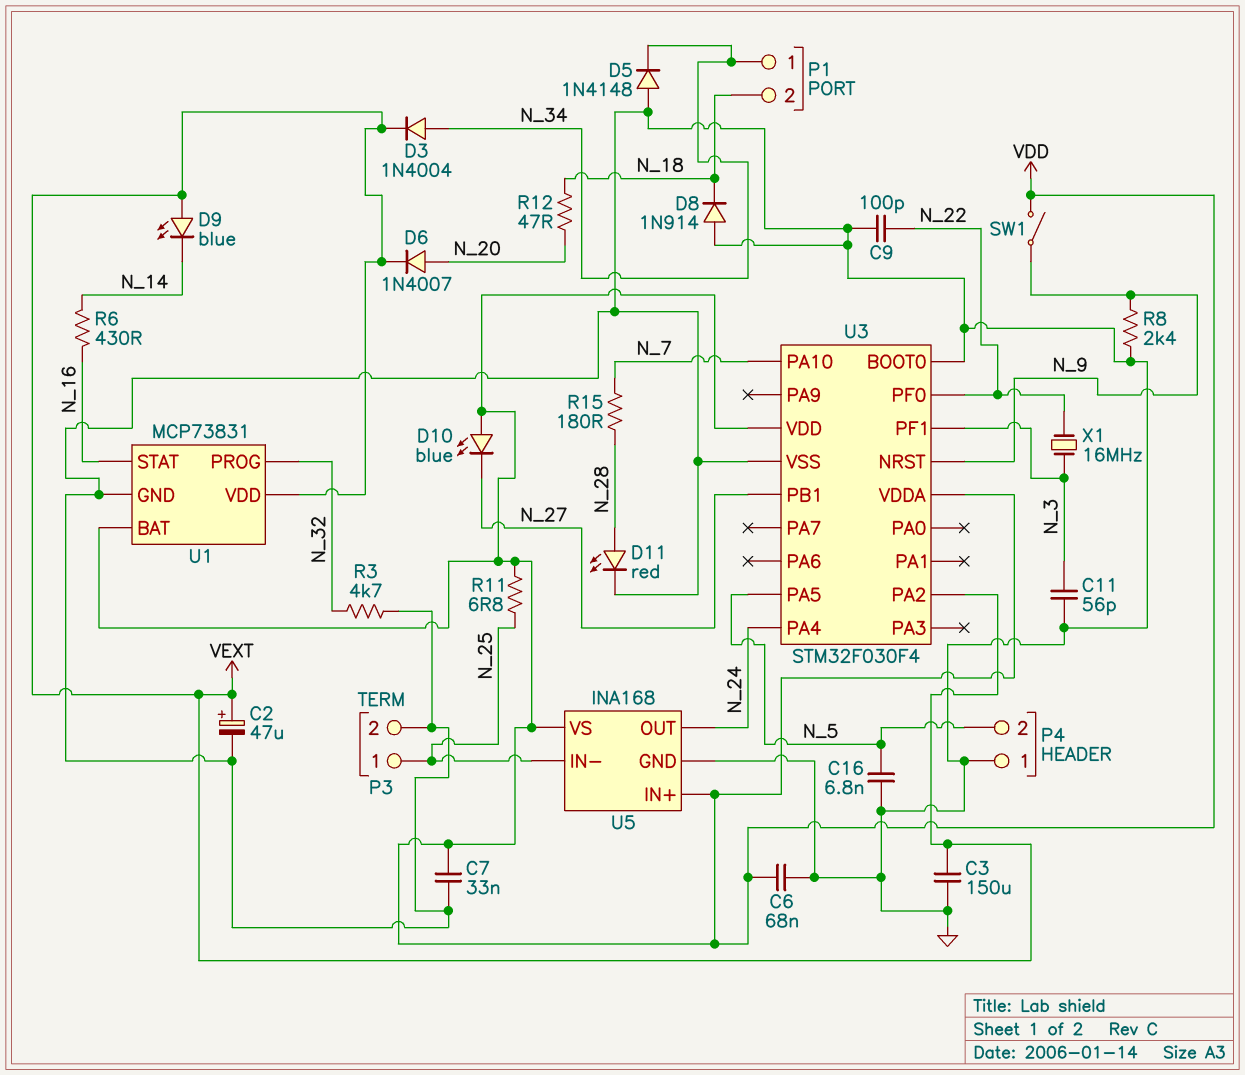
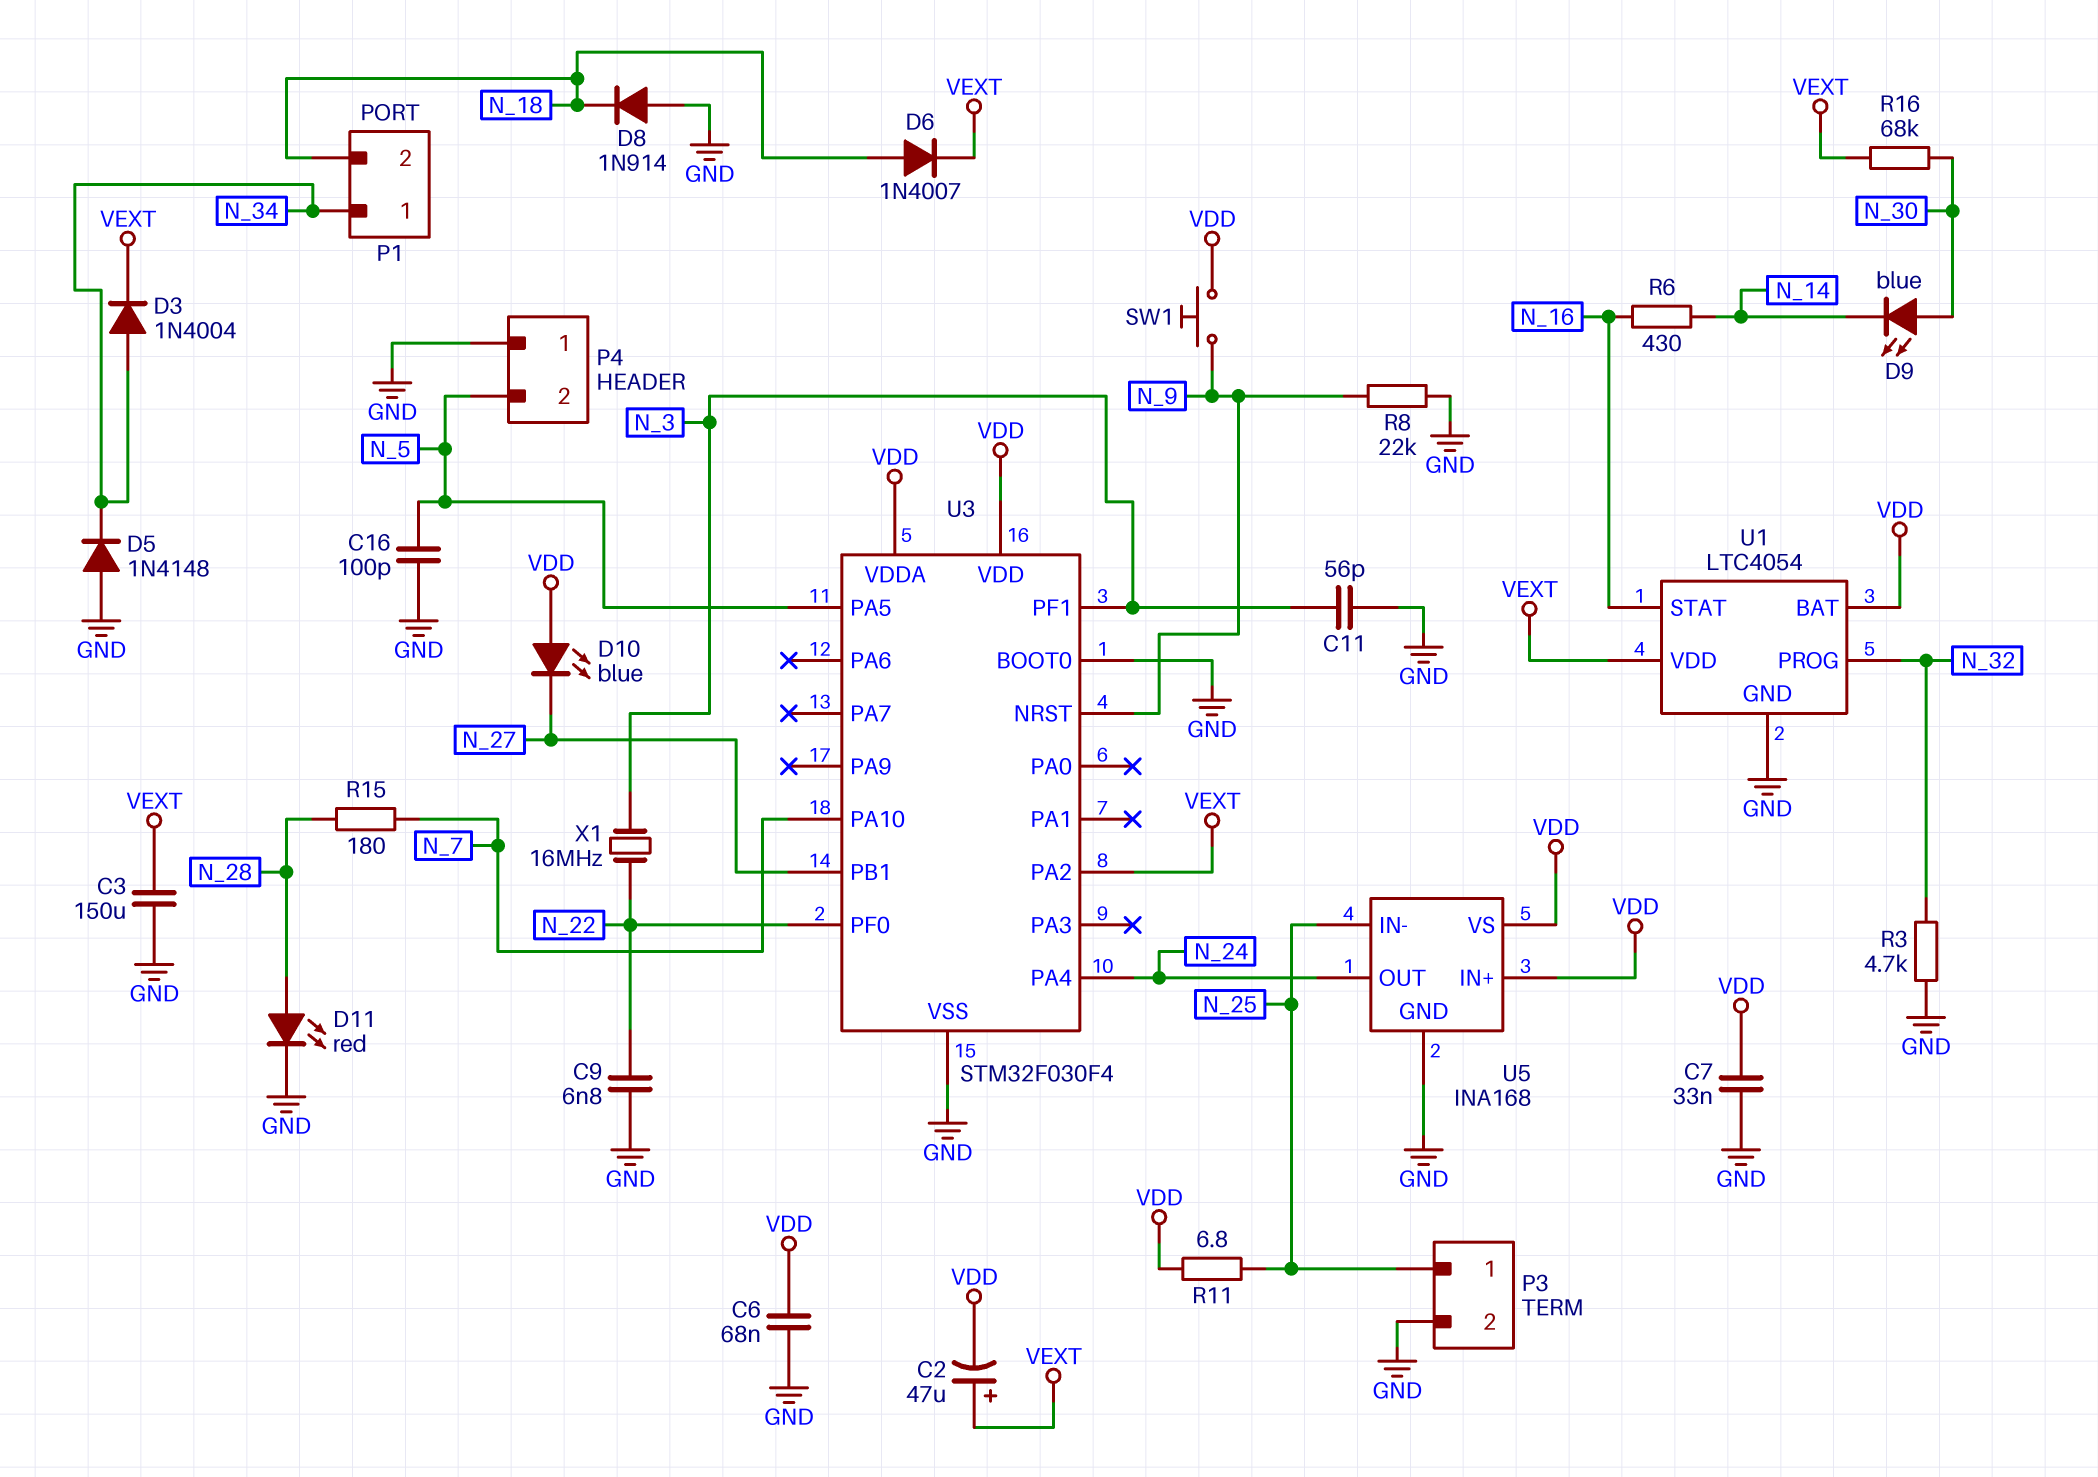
C2: 47uF (plus VEXT, minus GND) -> 47uF (plus VEXT, minus VDD)
C9: 100pF (GND, N_22) -> 6.8nF (GND, N_22)
C16: 6.8nF (GND, N_5) -> 100pF (GND, N_5)
D6: diode 1N4007 (A N_20, K VEXT) -> diode 1N4007 (A N_18, K VEXT)
D9: LED blue (A VEXT, K N_14) -> LED blue (A N_30, K N_14)
R8: 2.4k (GND, N_9) -> 22k (GND, N_9)
R12: 47 (N_18, N_20) -> none
R16: none -> 68k (N_30, VEXT)
SW1: switch (N_9, VDD) -> button (N_9, VDD)
U1: MCP73831 -> LTC4054

